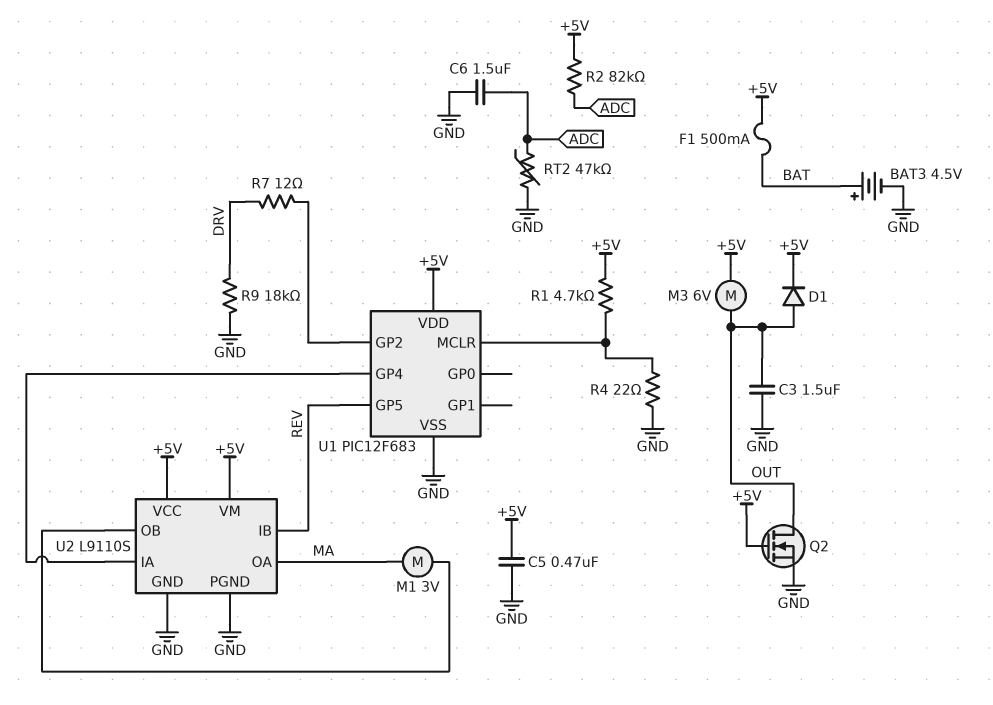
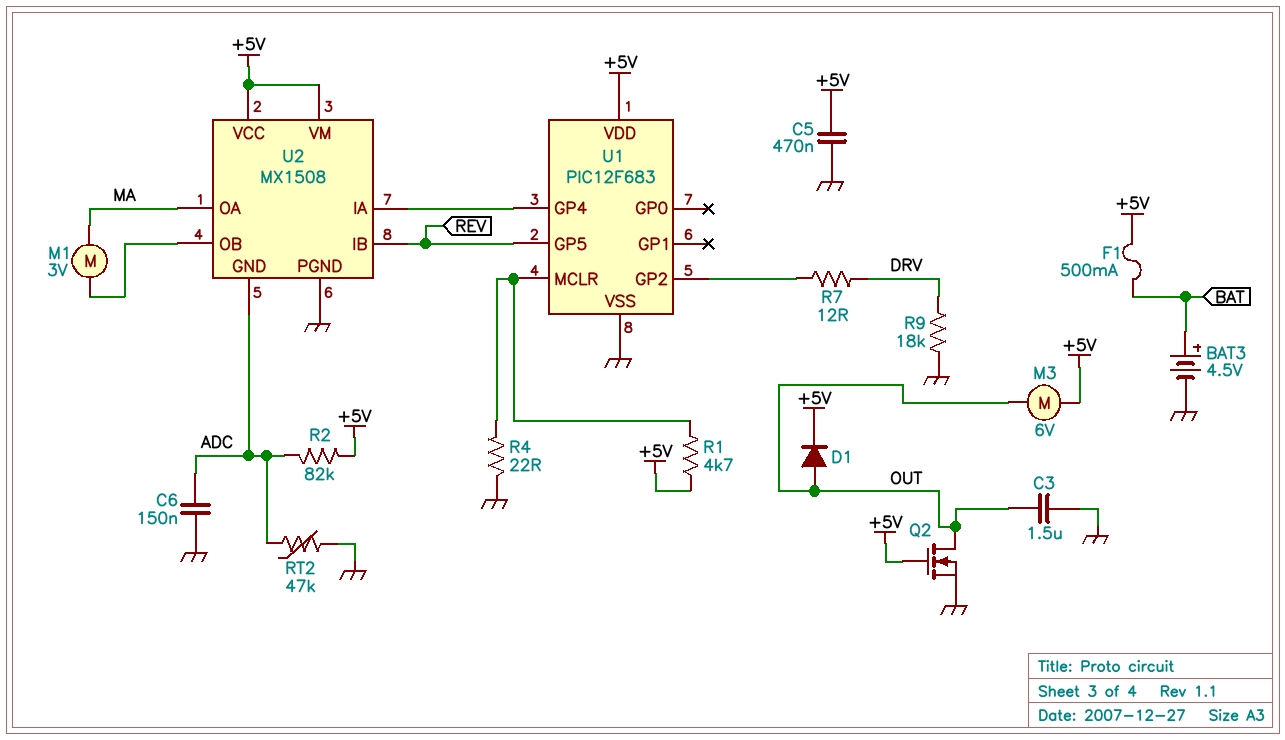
C6: 1.5uF (ADC, GND) -> 150nF (ADC, GND)
U2: L9110S -> MX1508
U2 pin GND: GND -> ADC

